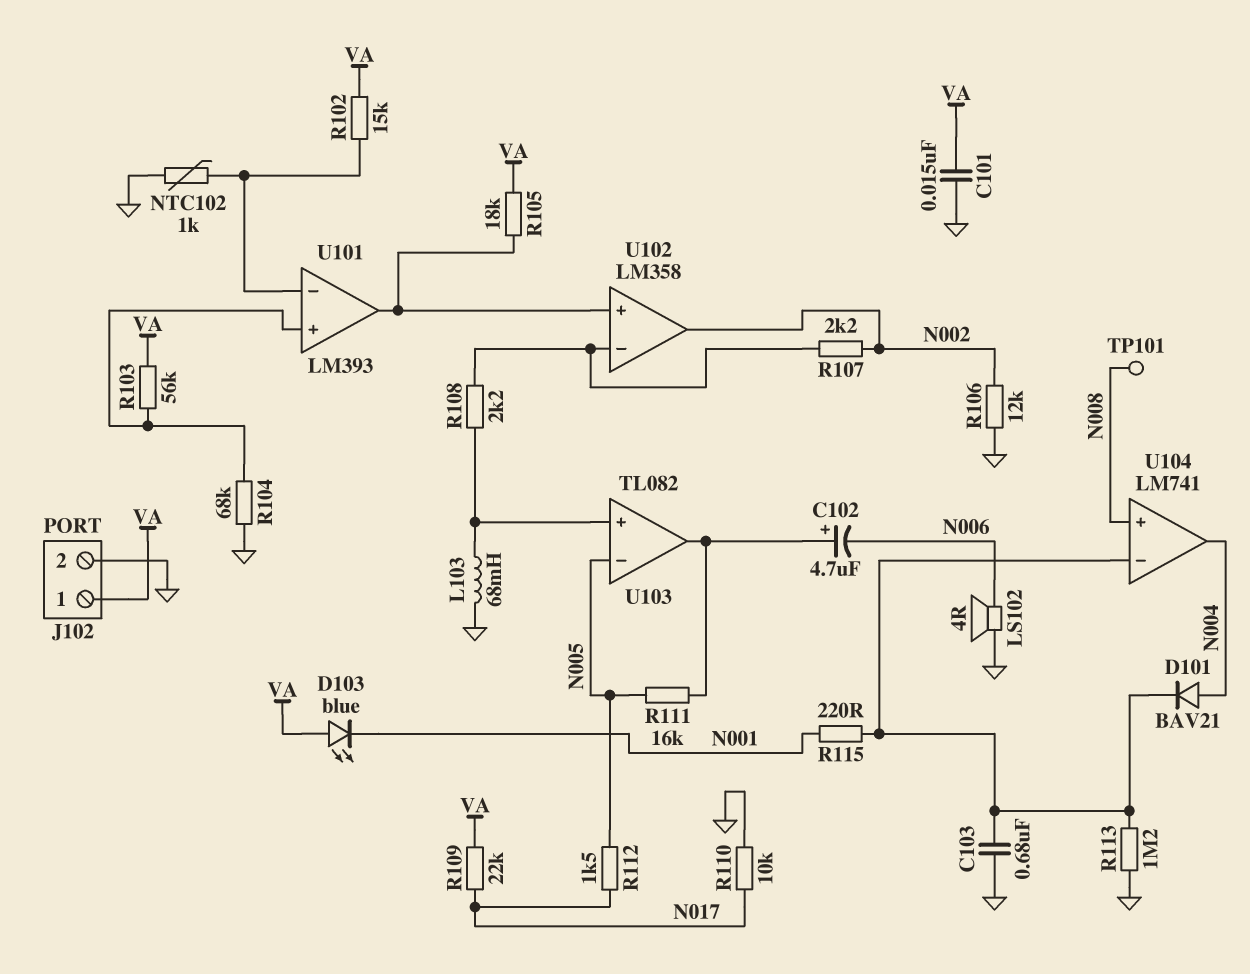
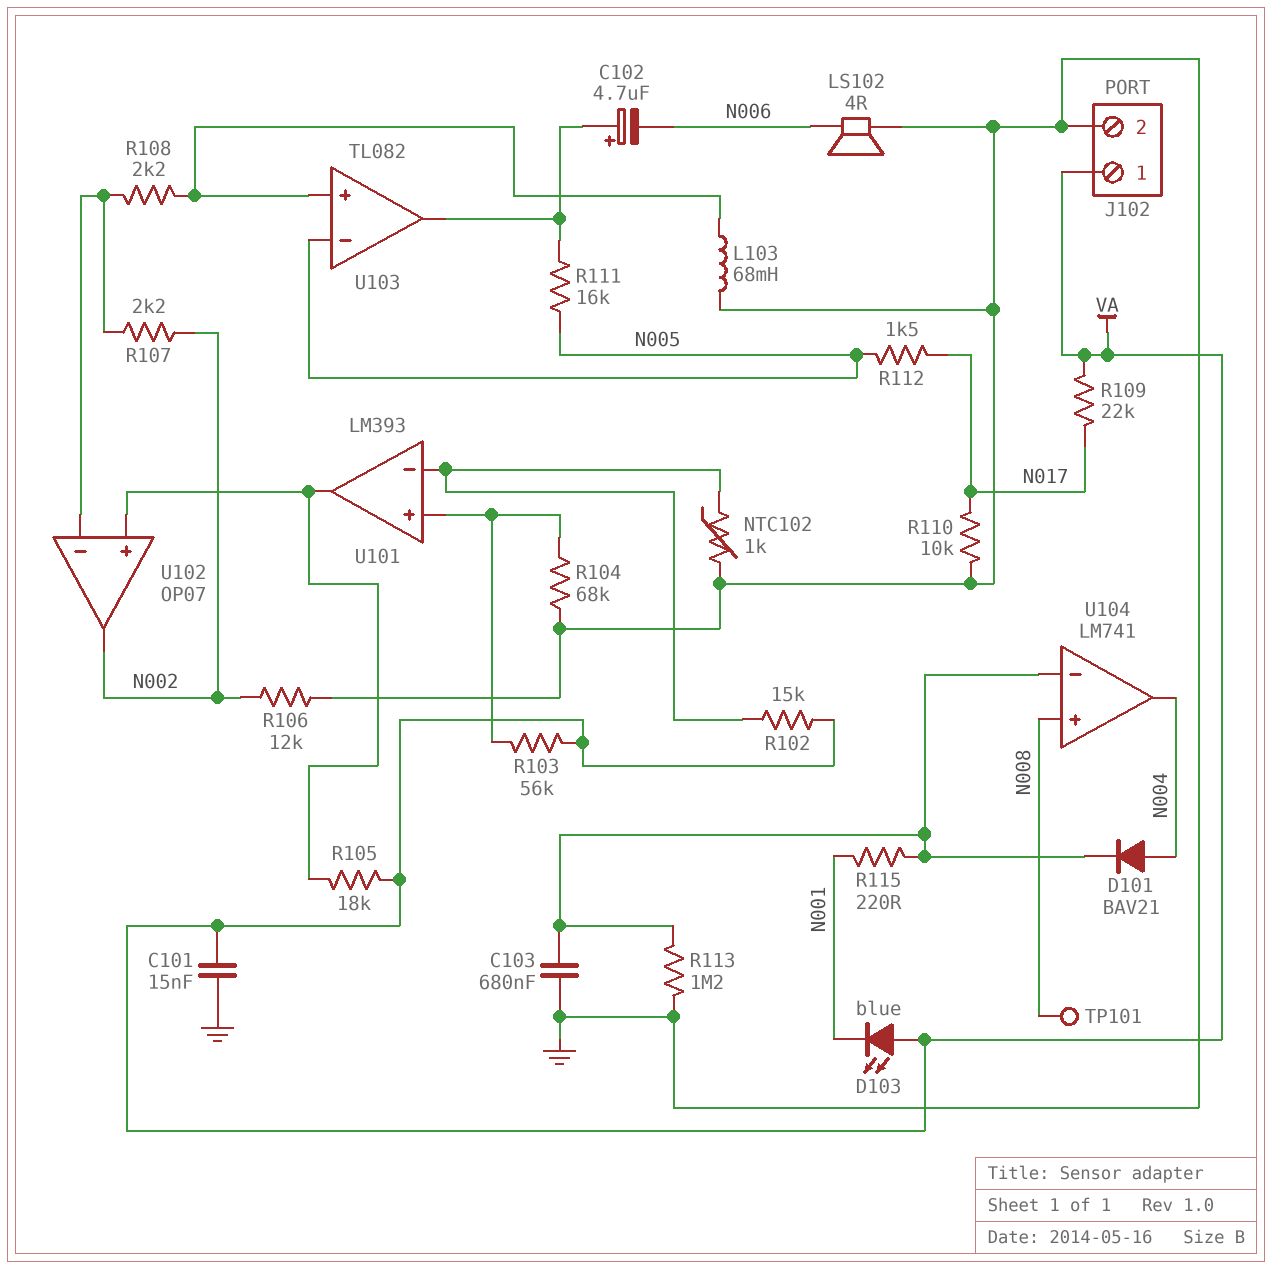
U102: LM358 -> OP07

